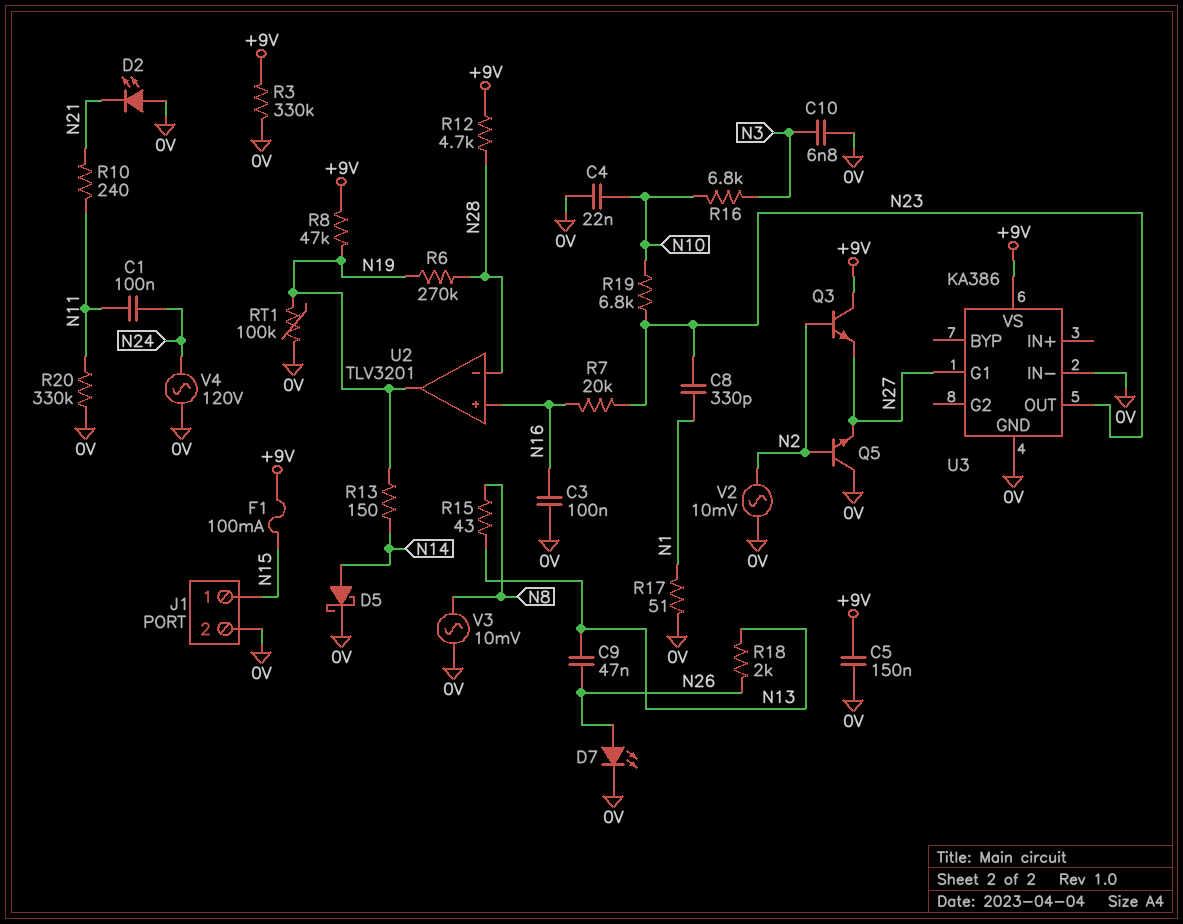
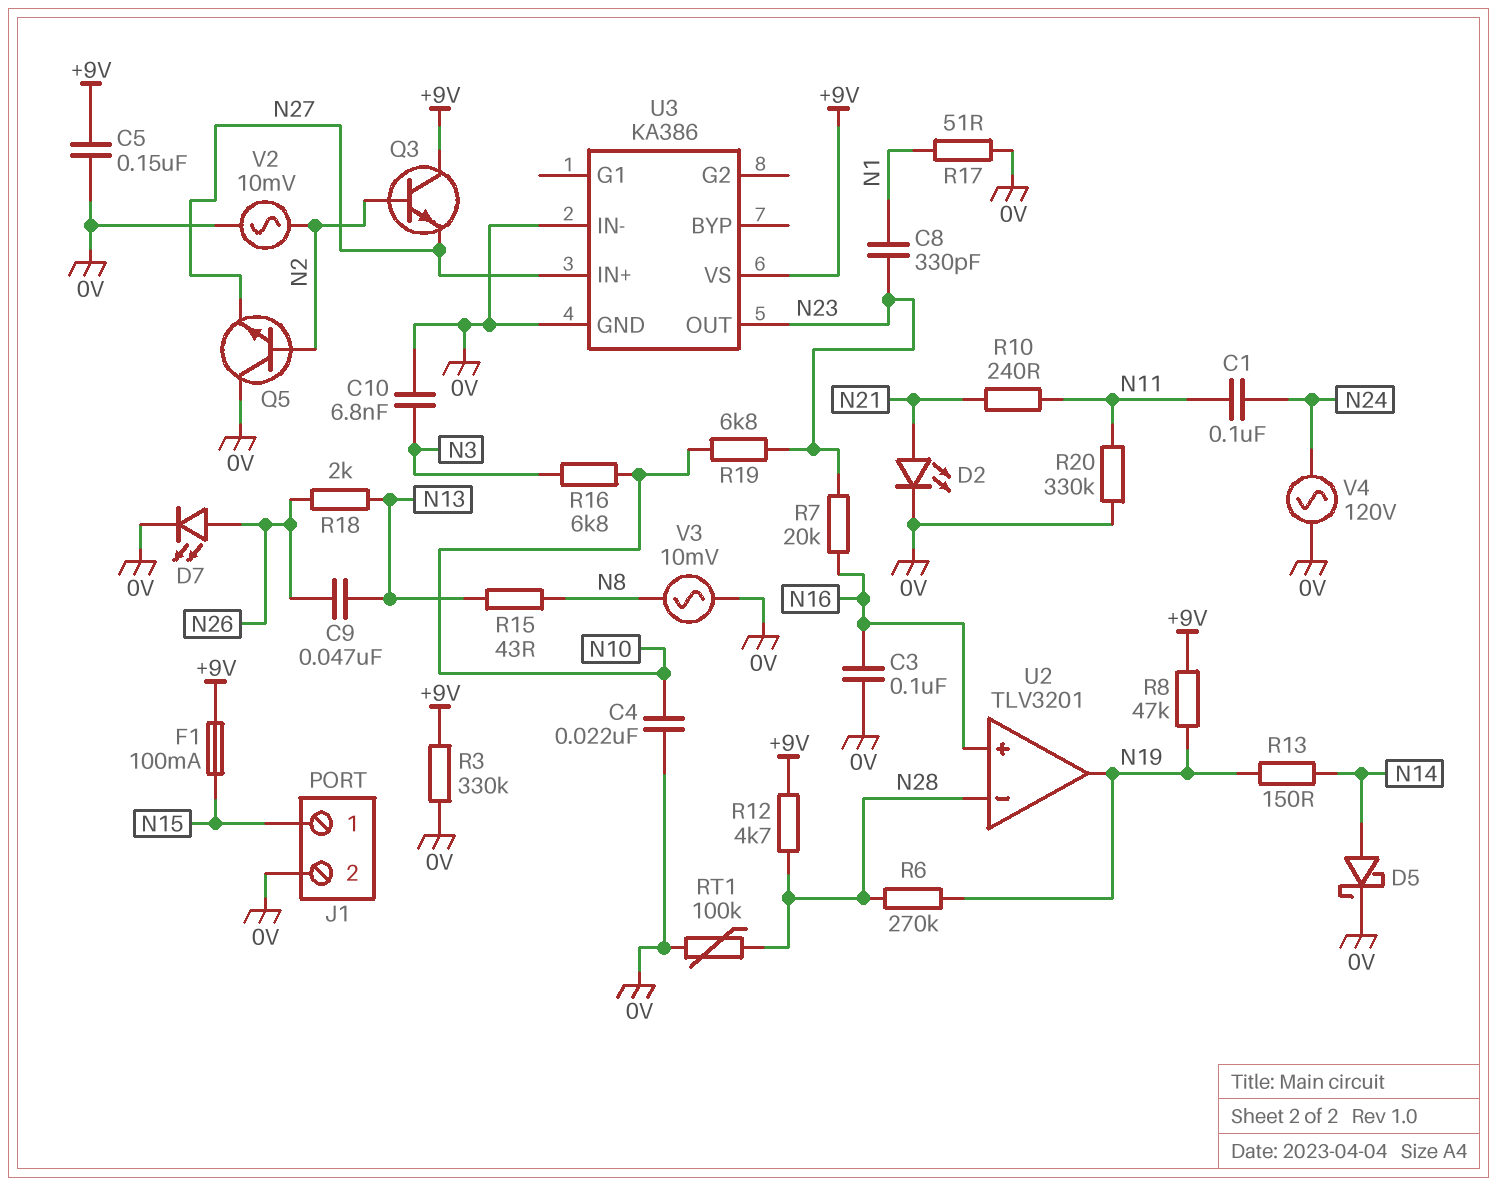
D2: LED (A 0V, K N21) -> LED (A N21, K 0V)
RT1: 100k (0V, N19) -> 100k (0V, N28)
U3 pin G1: N27 -> none
U3 pin IN+: none -> N27

